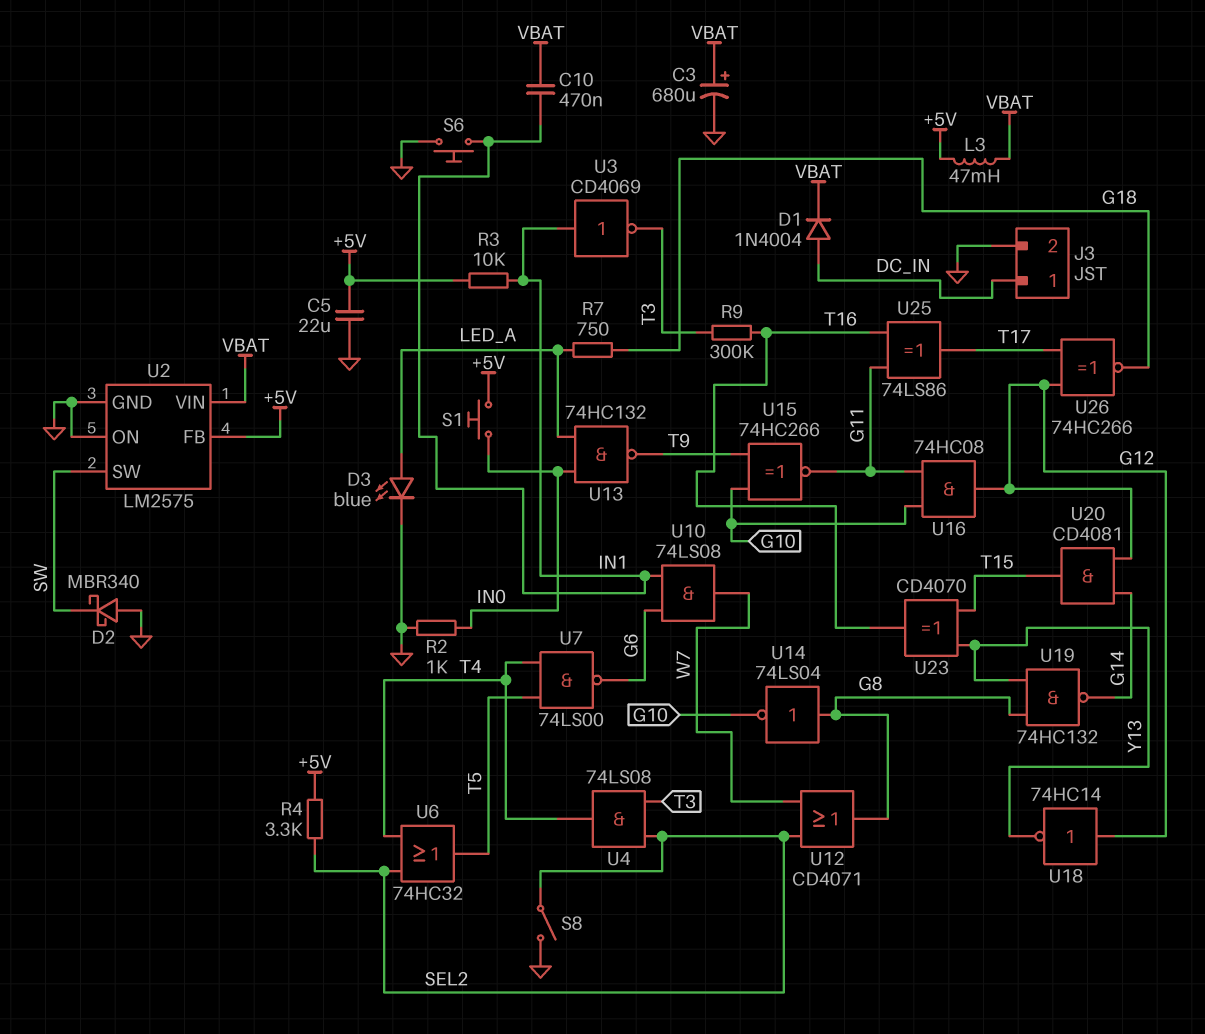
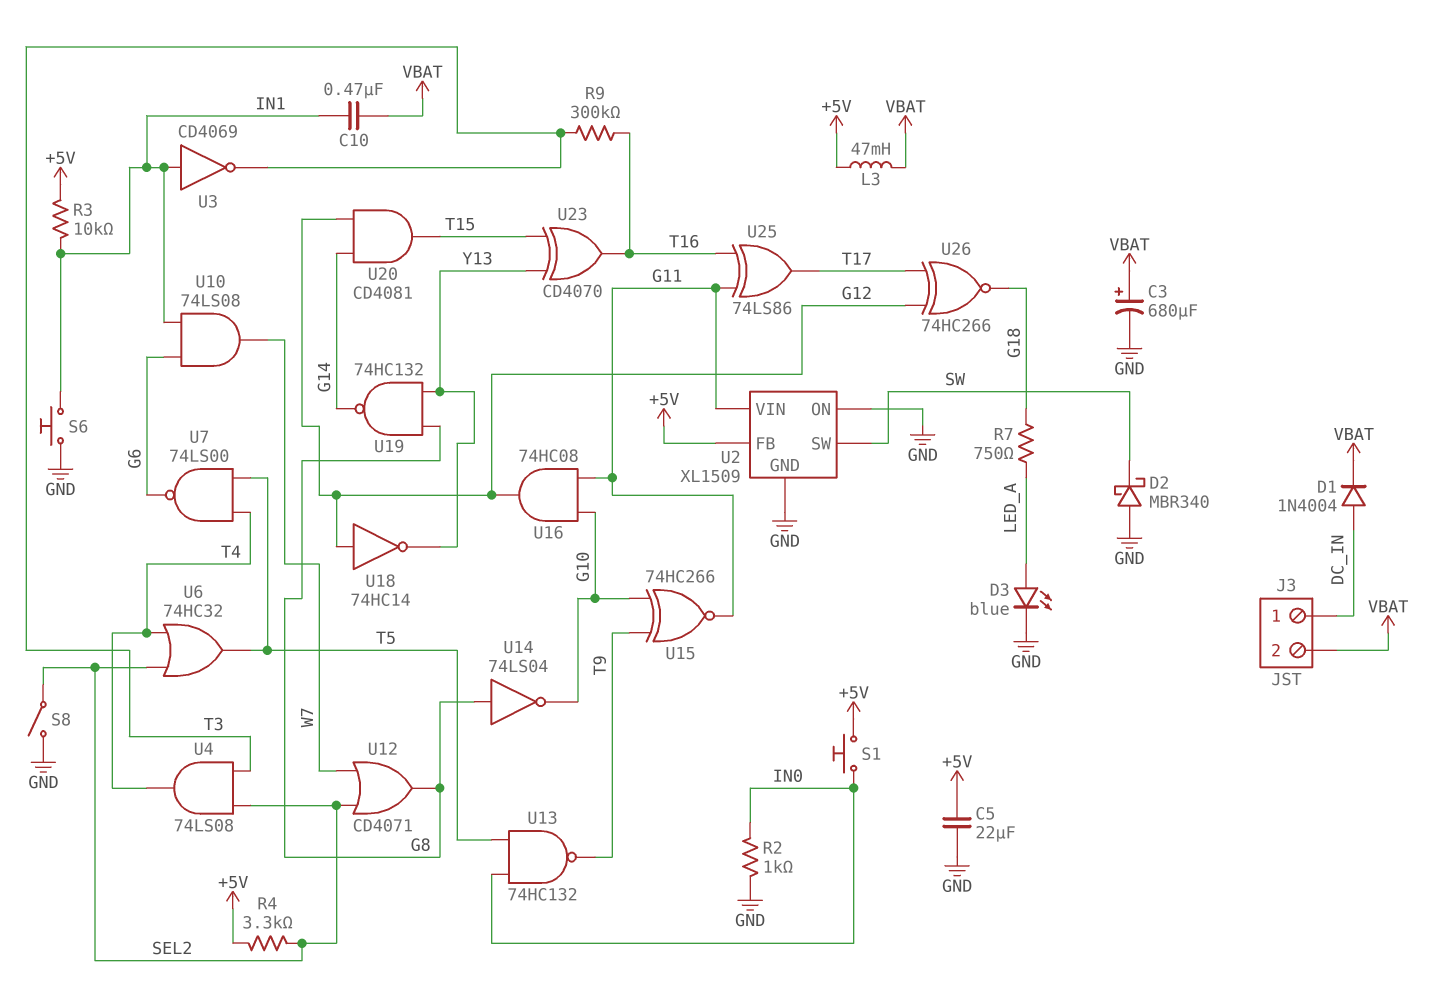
J3 pin 2: GND -> VBAT
U2: LM2575 -> XL1509
U2 pin VIN: VBAT -> G11
U13: NAND 74HC132 (in IN0, in LED_A, out T9) -> NAND 74HC132 (in IN0, in T5, out T9)

